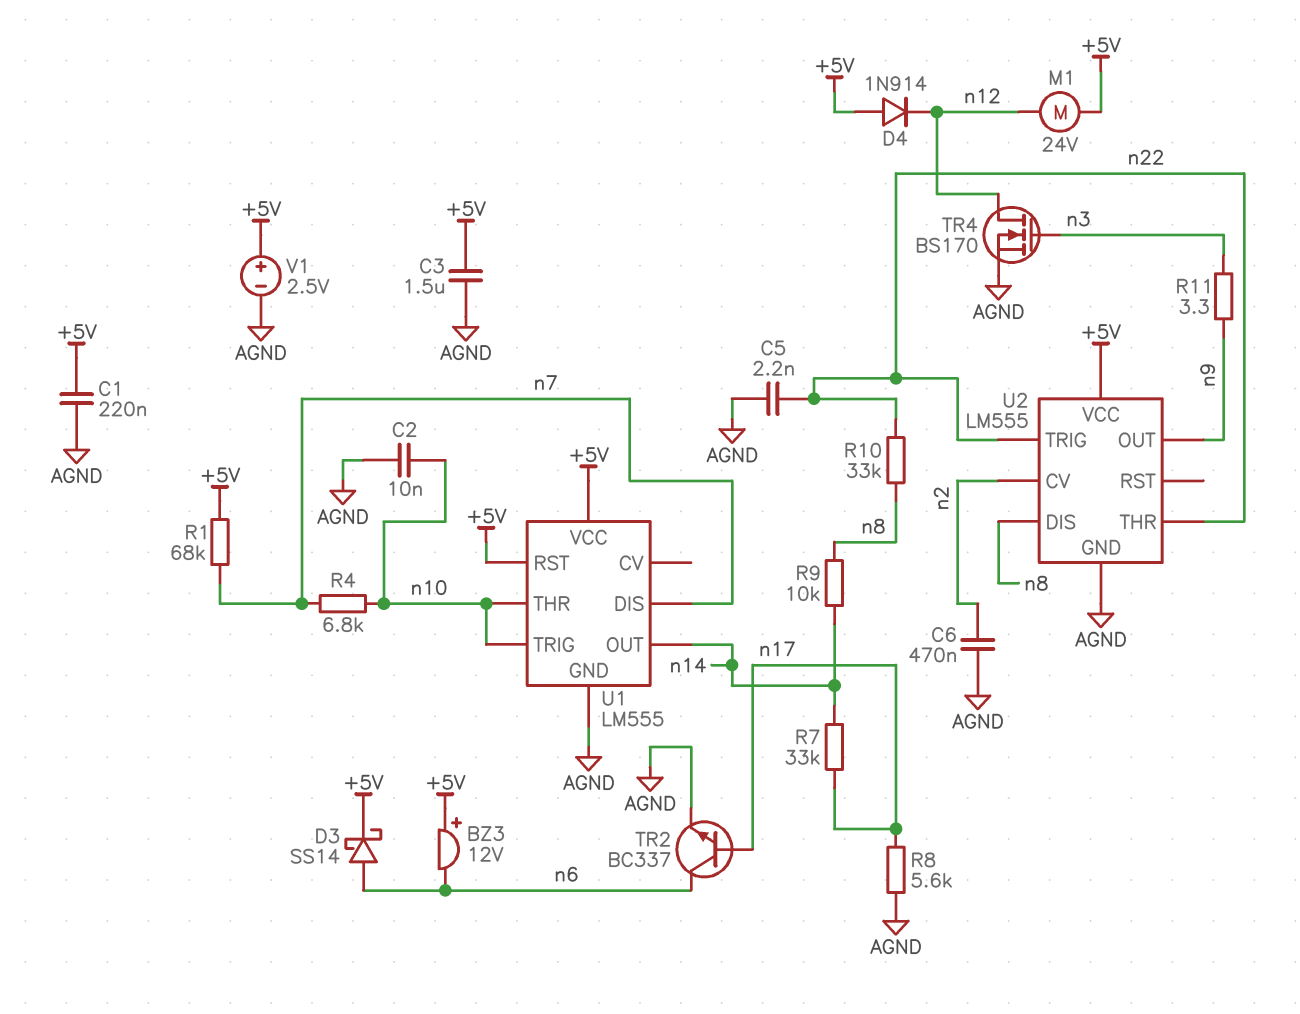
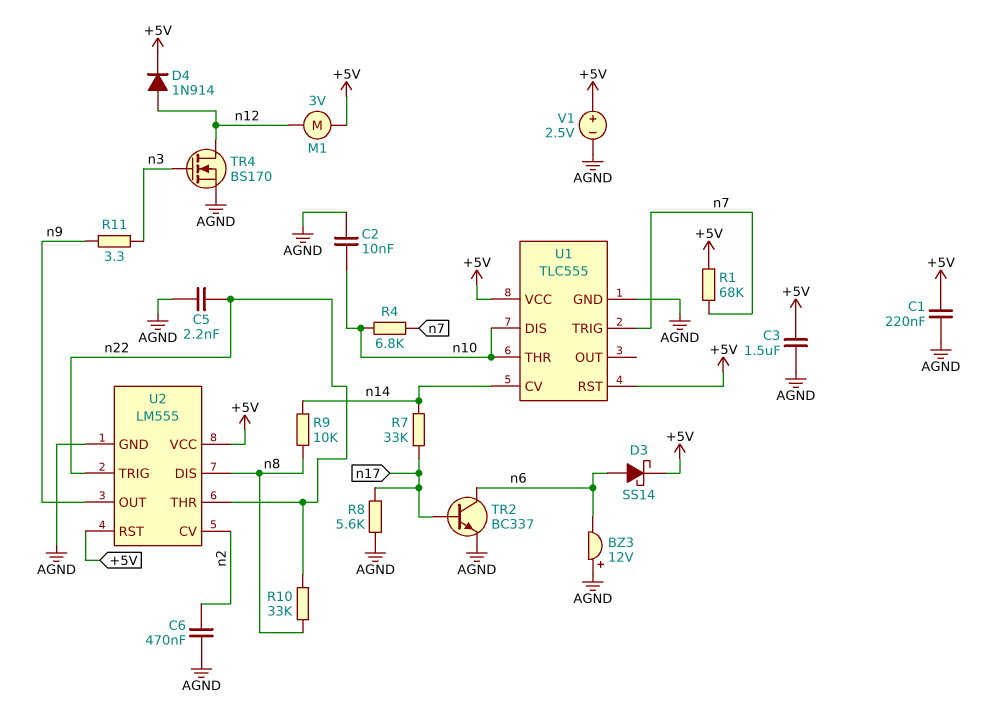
BZ3: buzzer 12V (plus +5V, minus n6) -> buzzer 12V (plus AGND, minus n6)
D4: diode 1N914 (A +5V, K n12) -> diode 1N914 (A n12, K +5V)
M1: motor 24V (+5V, n12) -> motor 3V (+5V, n12)
U1: LM555 -> TLC555
U1 pin CV: none -> n14
U1 pin DIS: n7 -> n10
U1 pin OUT: n14 -> none
U1 pin TRIG: n10 -> n7
U2 pin RST: none -> +5V

